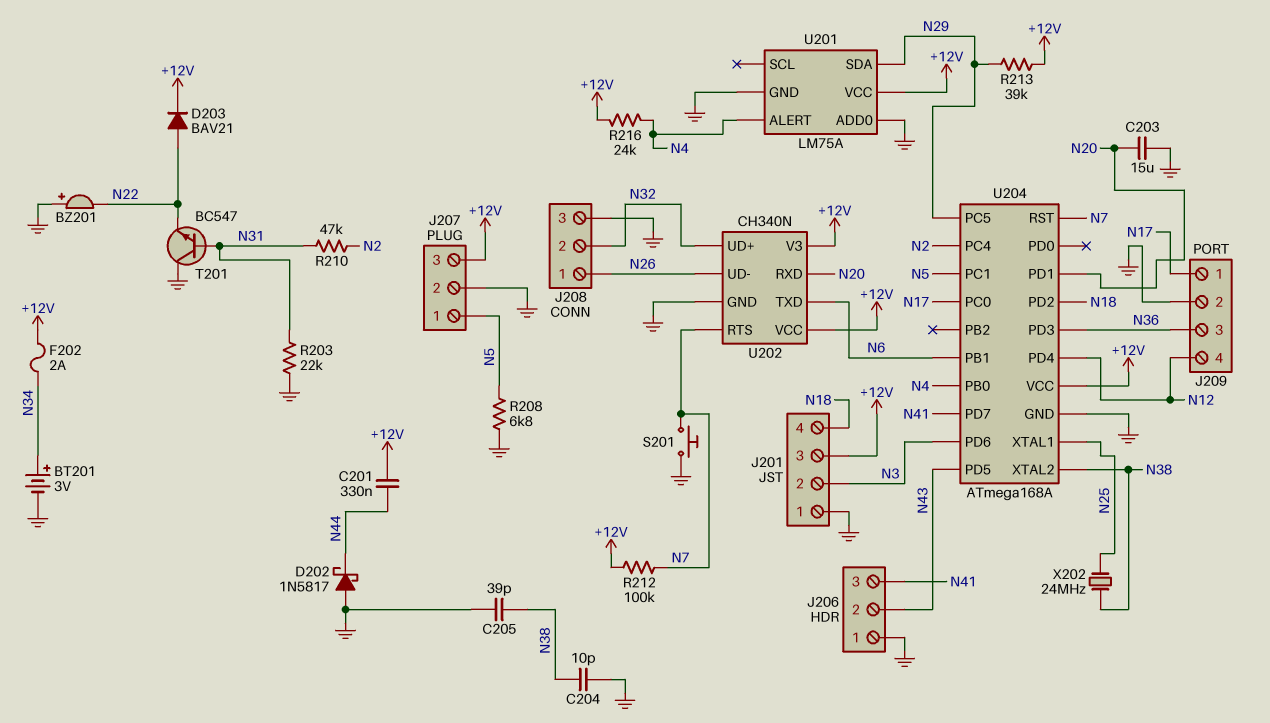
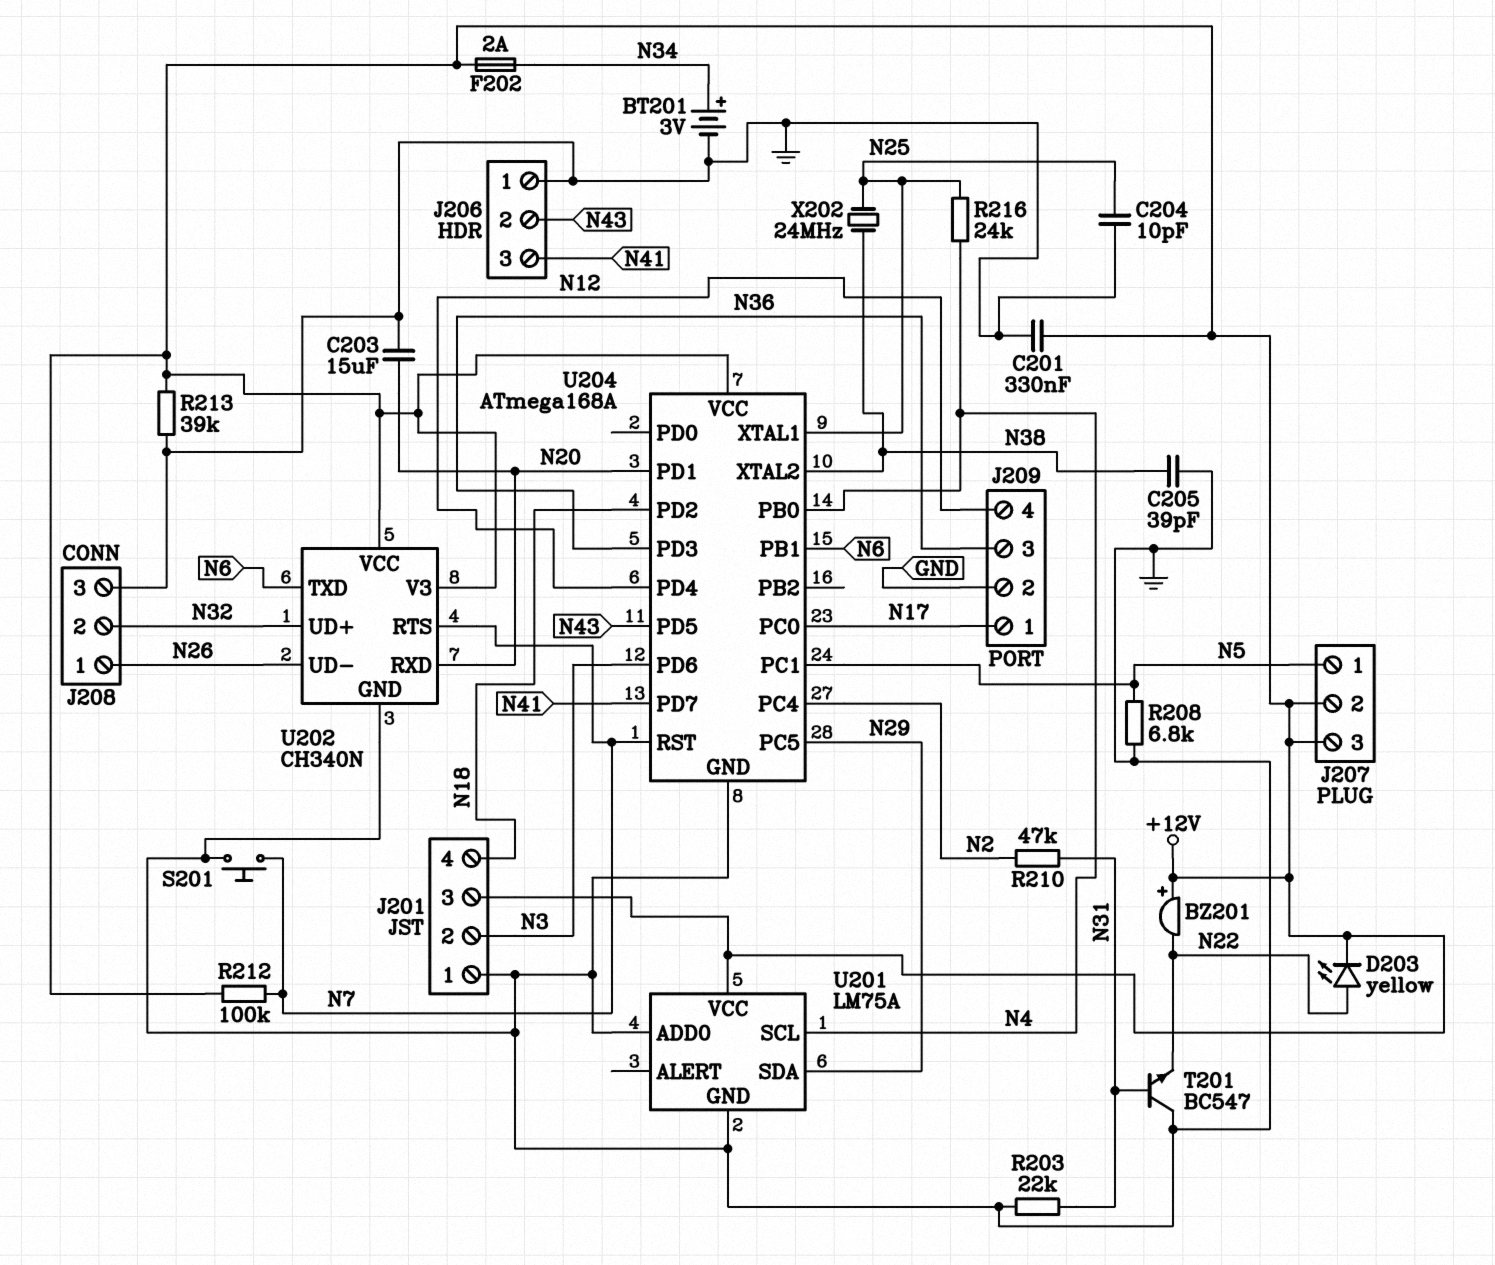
BZ201: buzzer (plus GND, minus N22) -> buzzer (plus +12V, minus N22)
C201: 330nF (+12V, N44) -> 330nF (+12V, GND)
C204: 10pF (GND, N38) -> 10pF (GND, N25)
D202: schottky 1N5817 (A GND, K N44) -> none
D203: diode BAV21 (A N22, K +12V) -> LED yellow (A N22, K +12V)
J207 pin 2: GND -> +12V
R213: 39k (+12V, N29) -> 39k (+12V, GND)
R216: 24k (+12V, N4) -> 24k (N4, N25)
U201 pin ALERT: N4 -> none
U201 pin SCL: none -> N4

